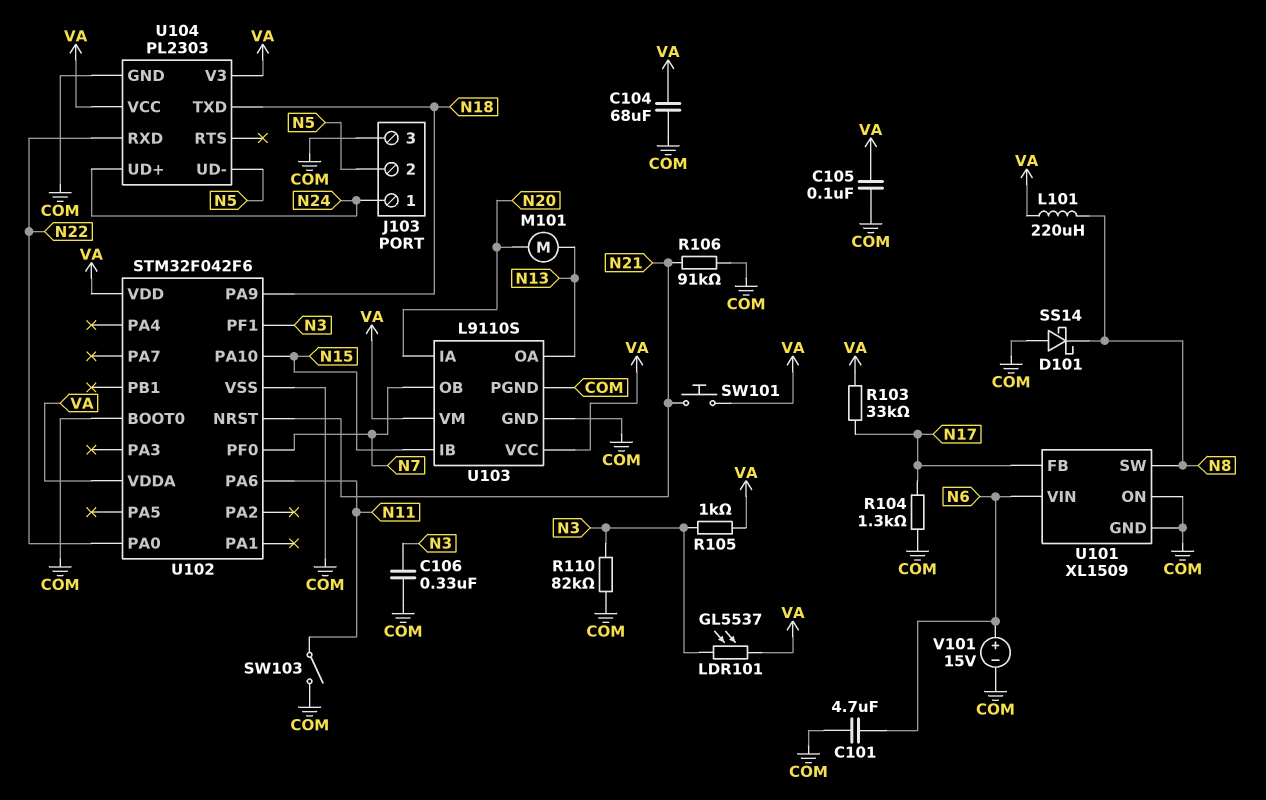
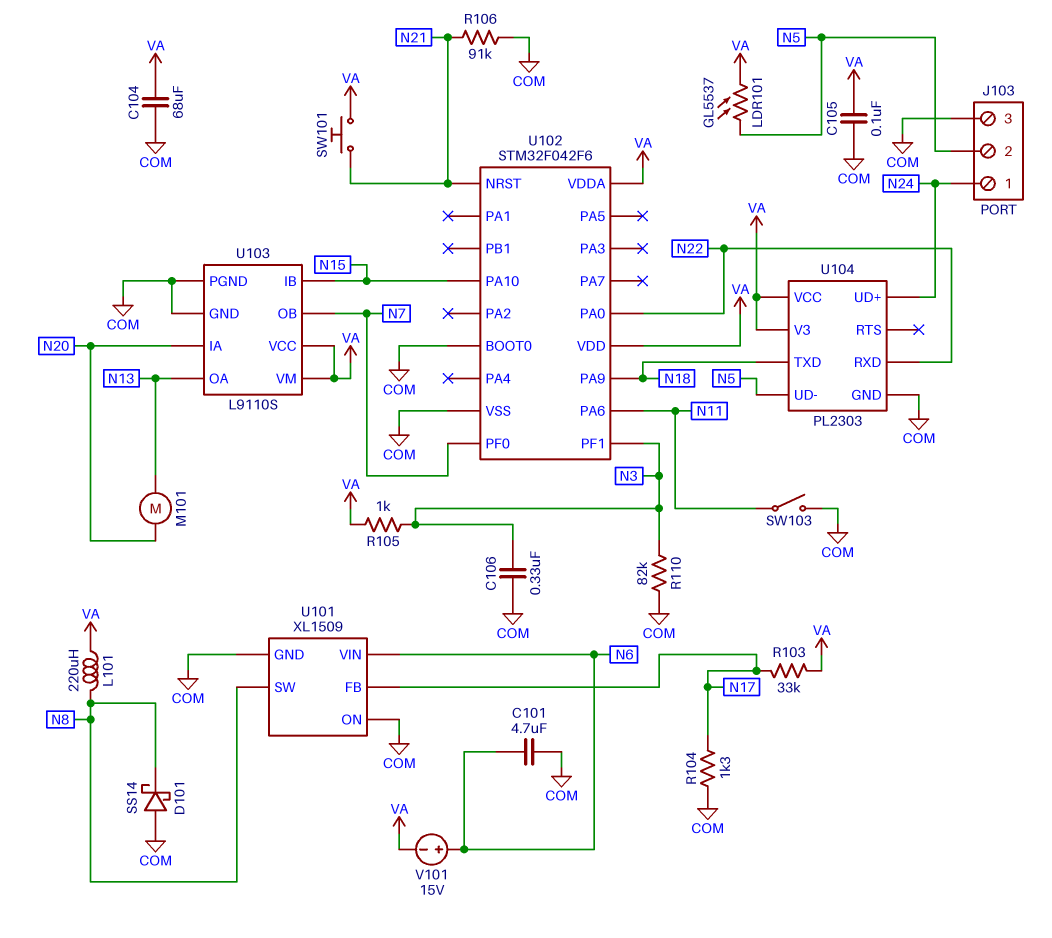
LDR101: GL5537 (N3, VA) -> GL5537 (N5, VA)
V101: 15V (plus N6, minus COM) -> 15V (plus N6, minus VA)

